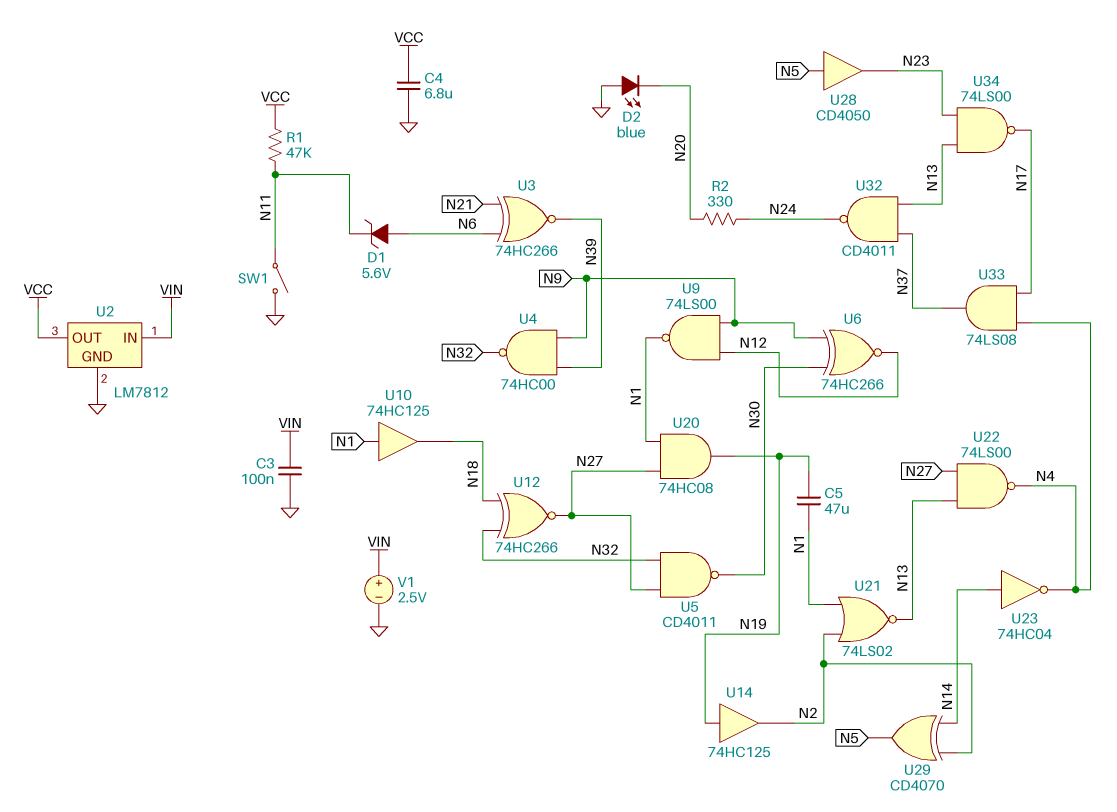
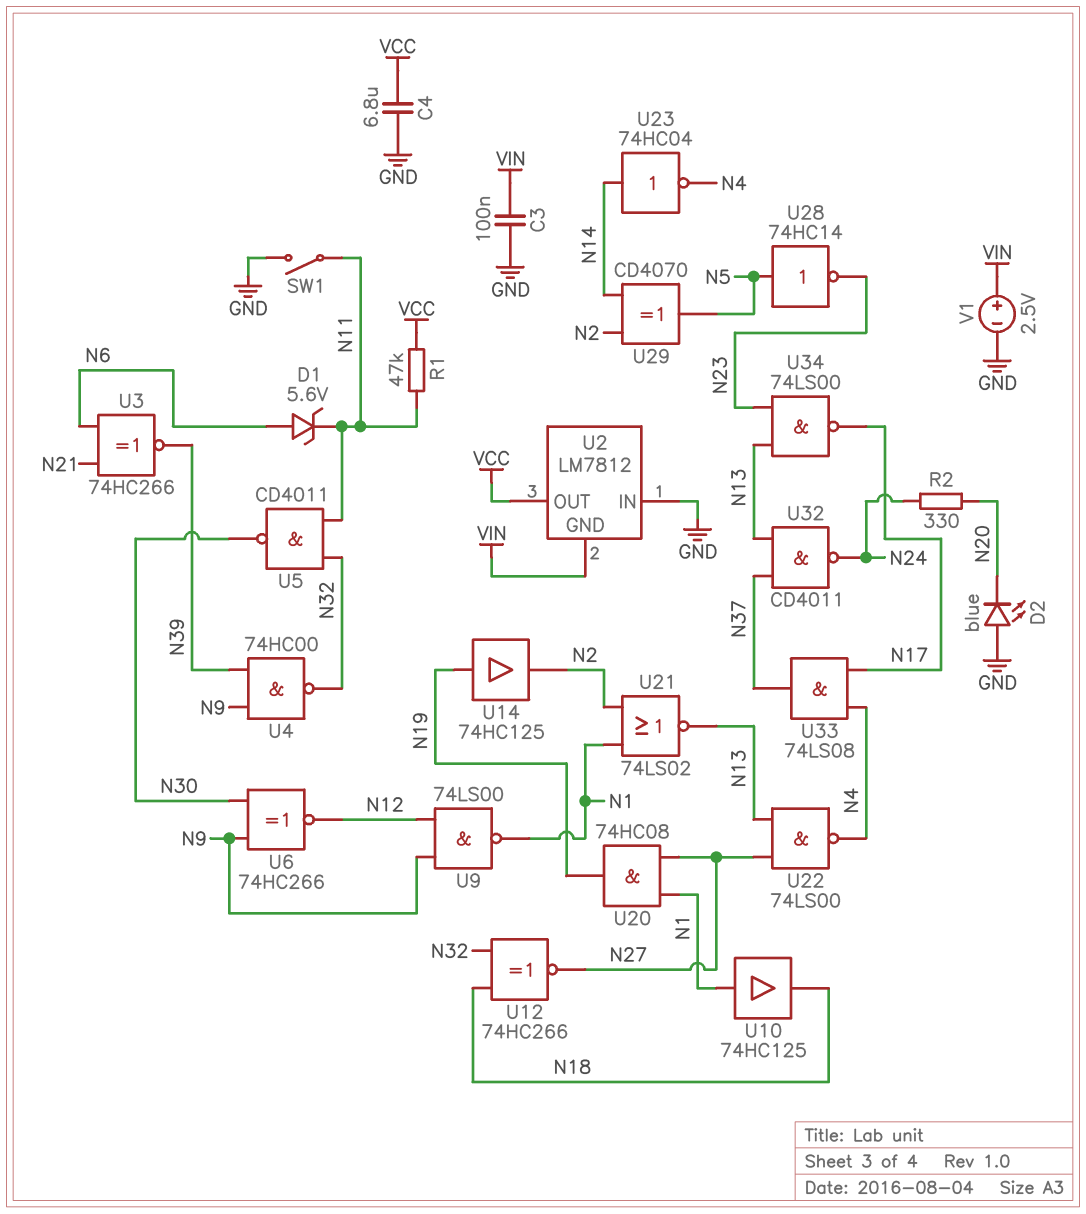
C5: 47uF (N1, N19) -> none
U2 pin GND: GND -> VIN
U2 pin IN: VIN -> GND
U5: NAND CD4011 (in N27, in N32, out N30) -> NAND CD4011 (in N11, in N32, out N30)
U28: buffer CD4050 (in N5, out N23) -> NOT 74HC14 (in N5, out N23)

